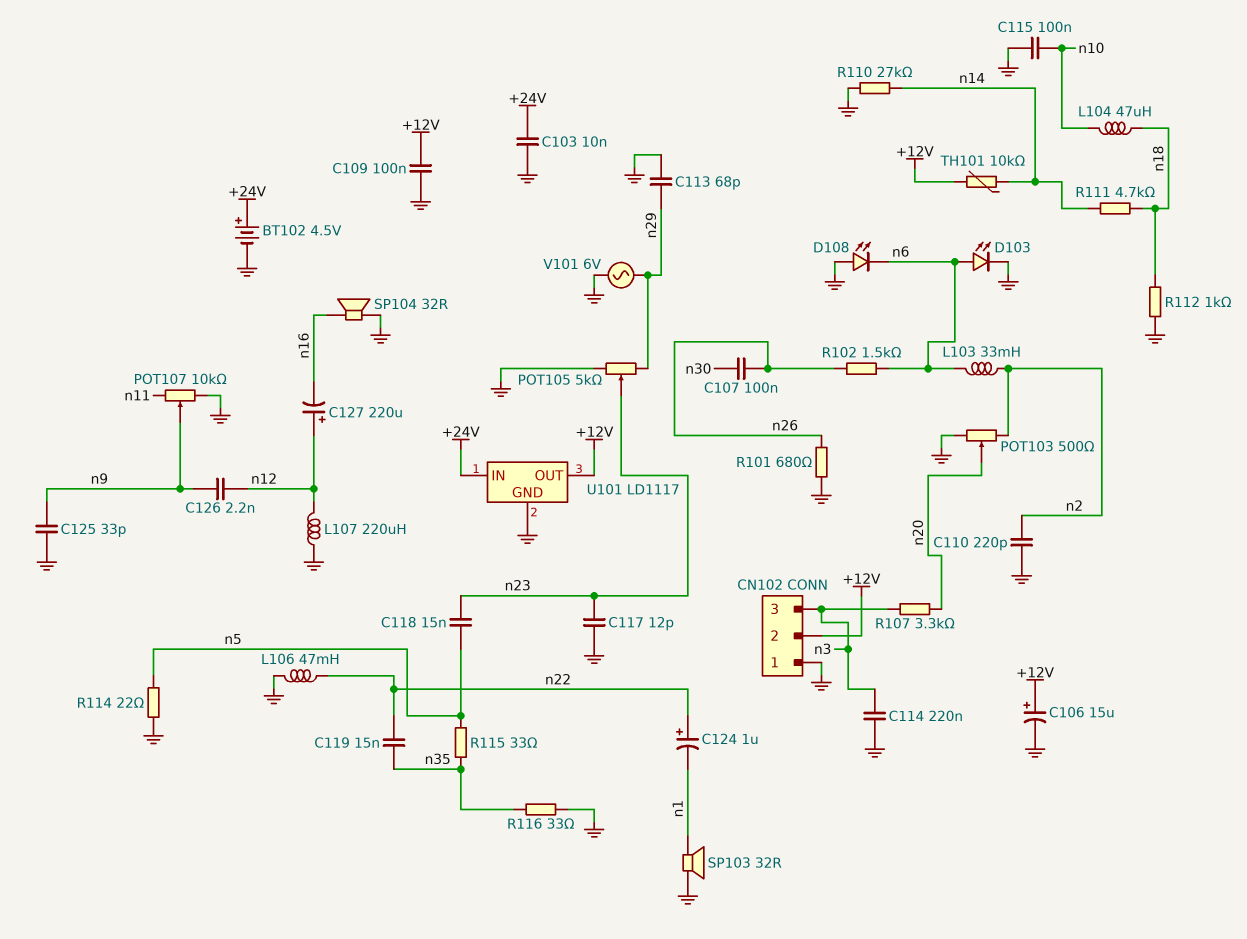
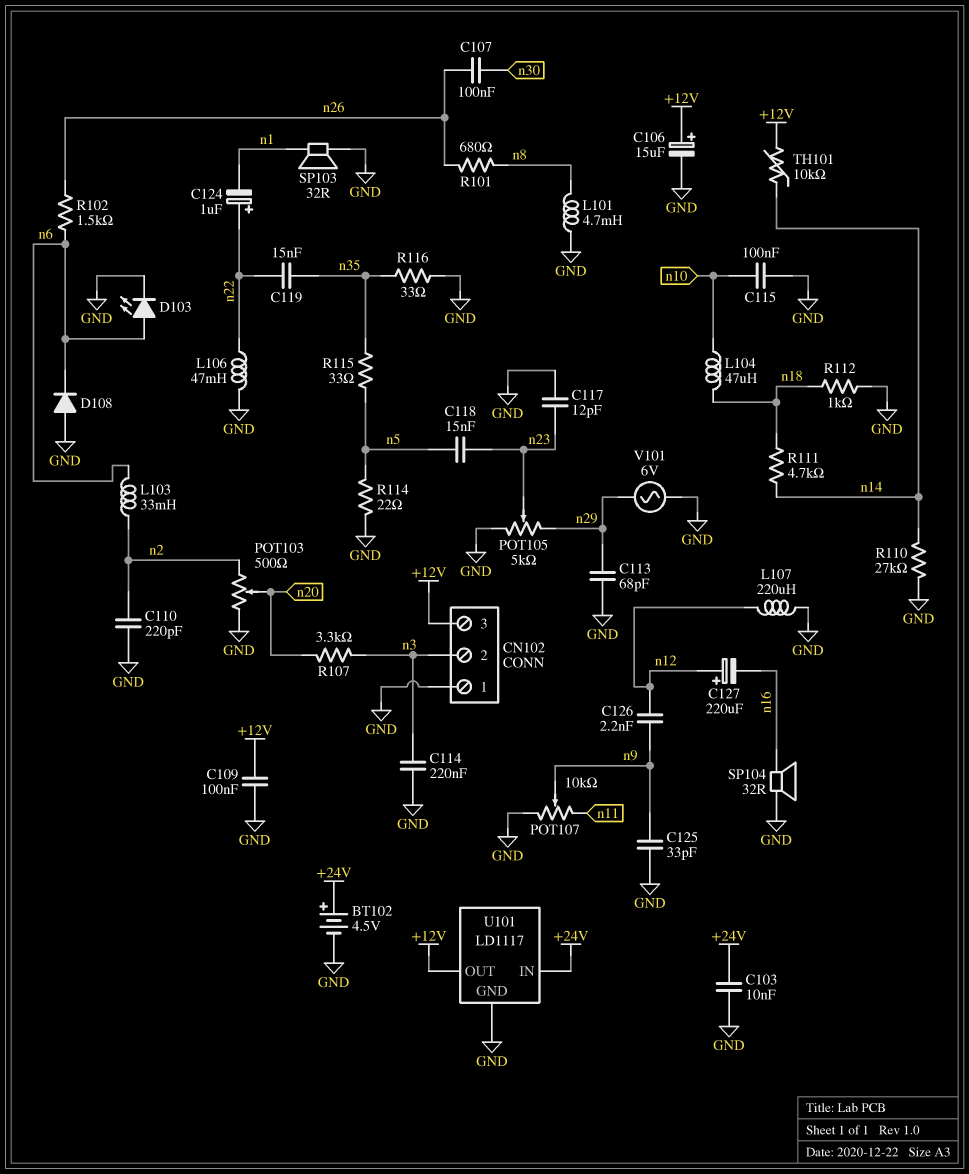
CN102 pin 2: +12V -> n3
CN102 pin 3: n3 -> +12V
D108: LED (A GND, K n6) -> diode (A GND, K n6)
L101: none -> 4.7mH (GND, n8)
R101: 680 (GND, n26) -> 680 (n8, n26)

